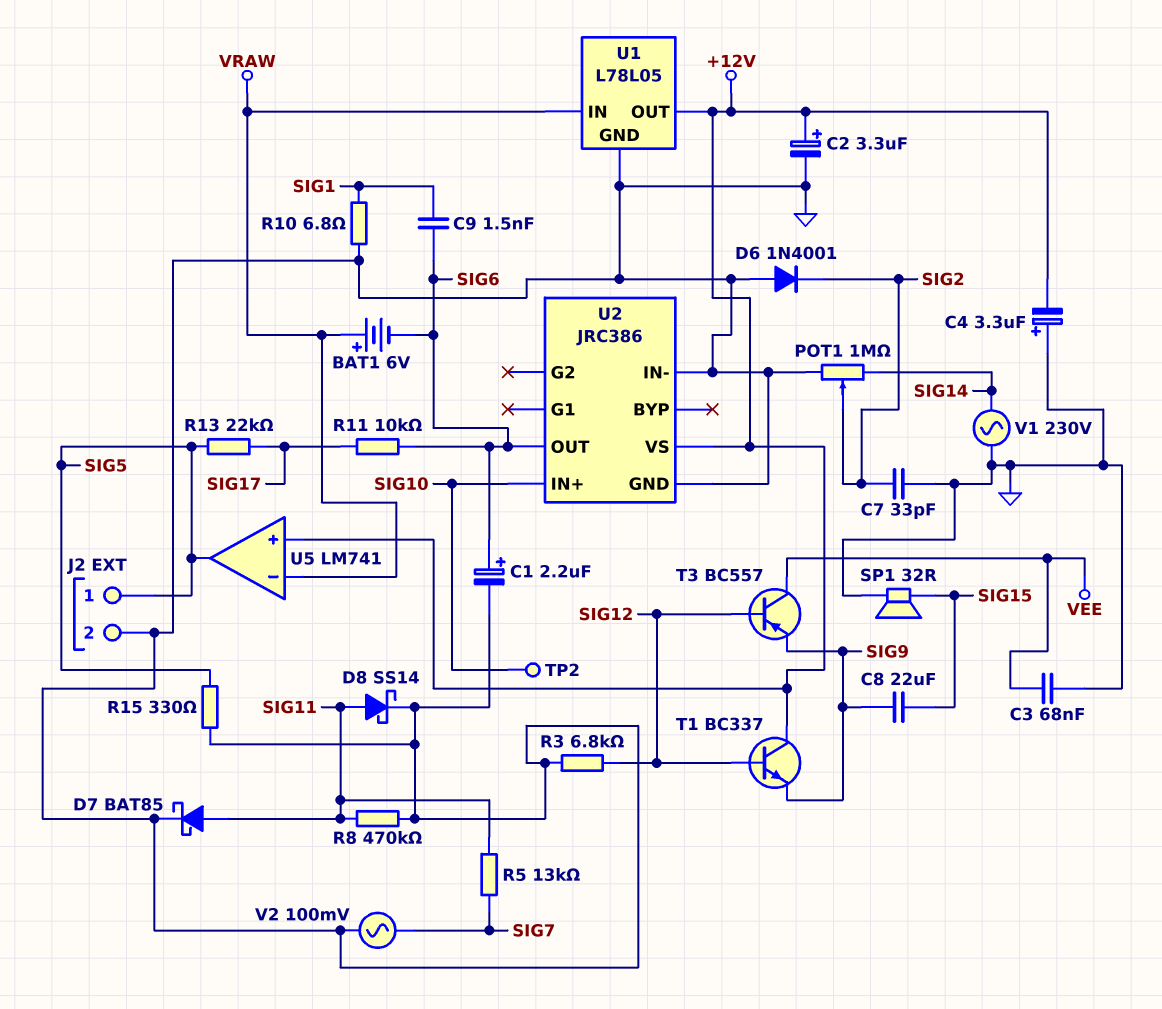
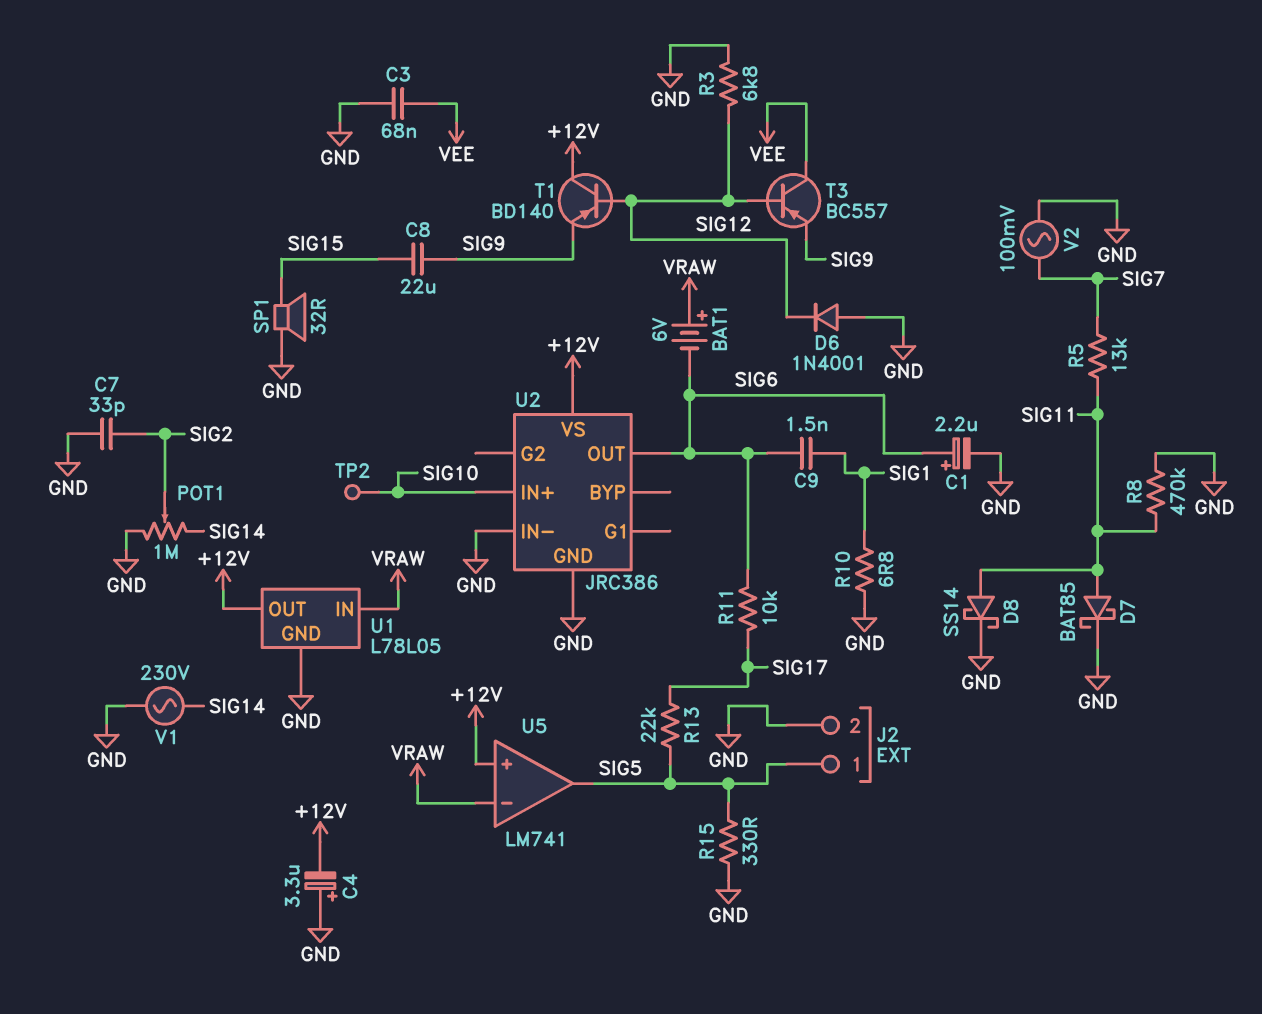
C2: 3.3uF (plus +12V, minus GND) -> none
D6: diode 1N4001 (A GND, K SIG2) -> diode 1N4001 (A GND, K SIG12)
T1: NPN BC337 (B SIG12, C +12V, E SIG9) -> PNP BD140 (B SIG12, C +12V, E SIG9)

